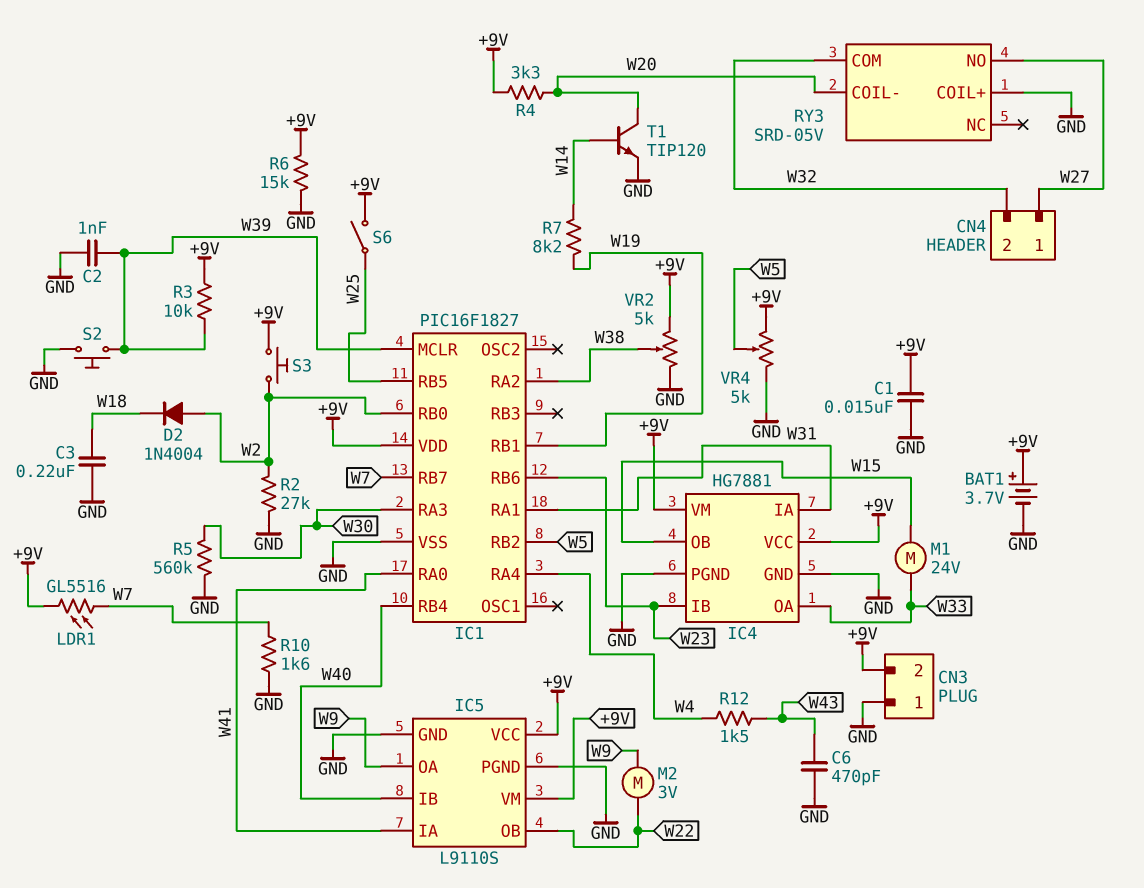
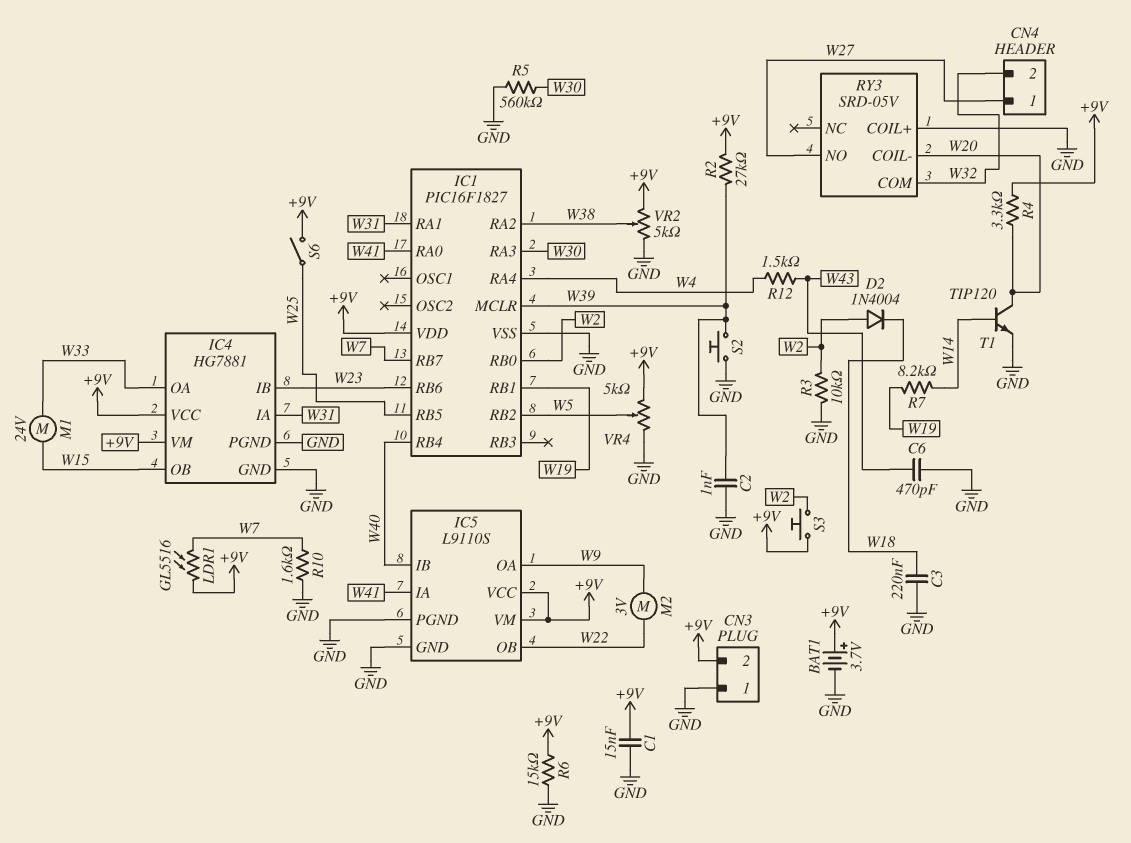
R2: 27k (GND, W2) -> 27k (+9V, W39)
R3: 10k (+9V, W39) -> 10k (GND, W2)

